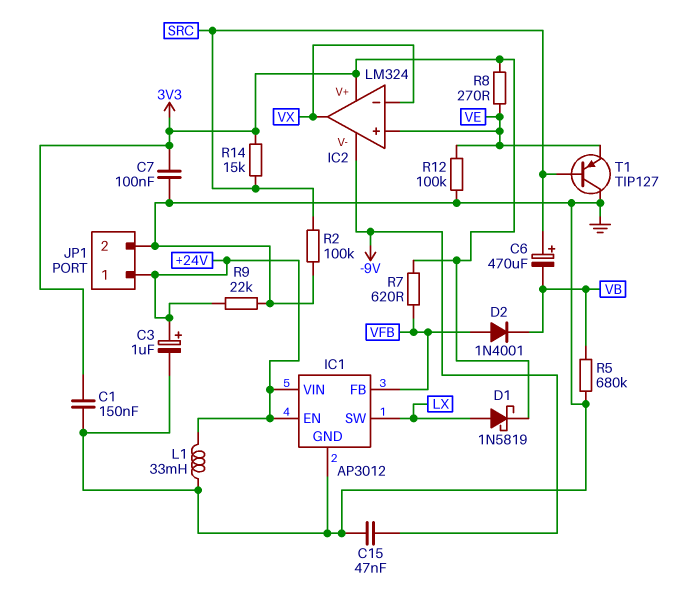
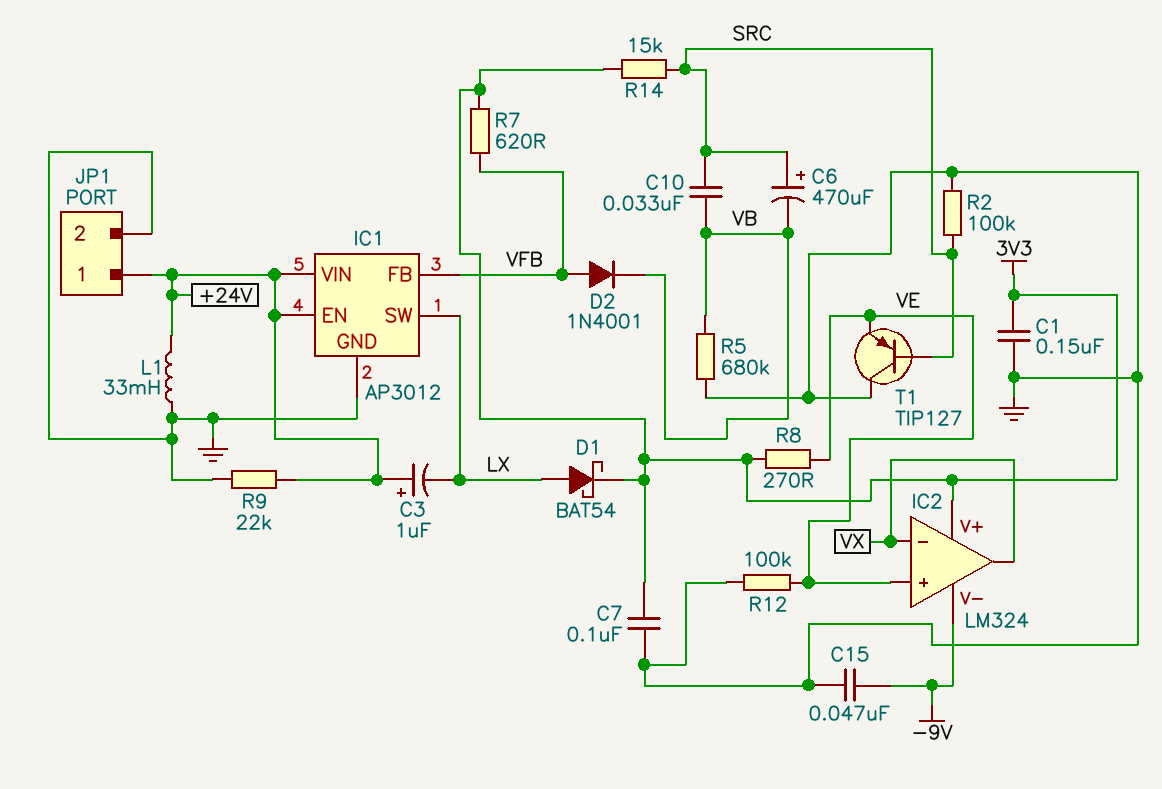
C3: 1uF (plus +24V, minus GND) -> 1uF (plus +24V, minus LX)
C10: none -> 33nF (SRC, VB)
D1: schottky 1N5819 (A LX, K 3V3) -> schottky BAT54 (A LX, K 3V3)

